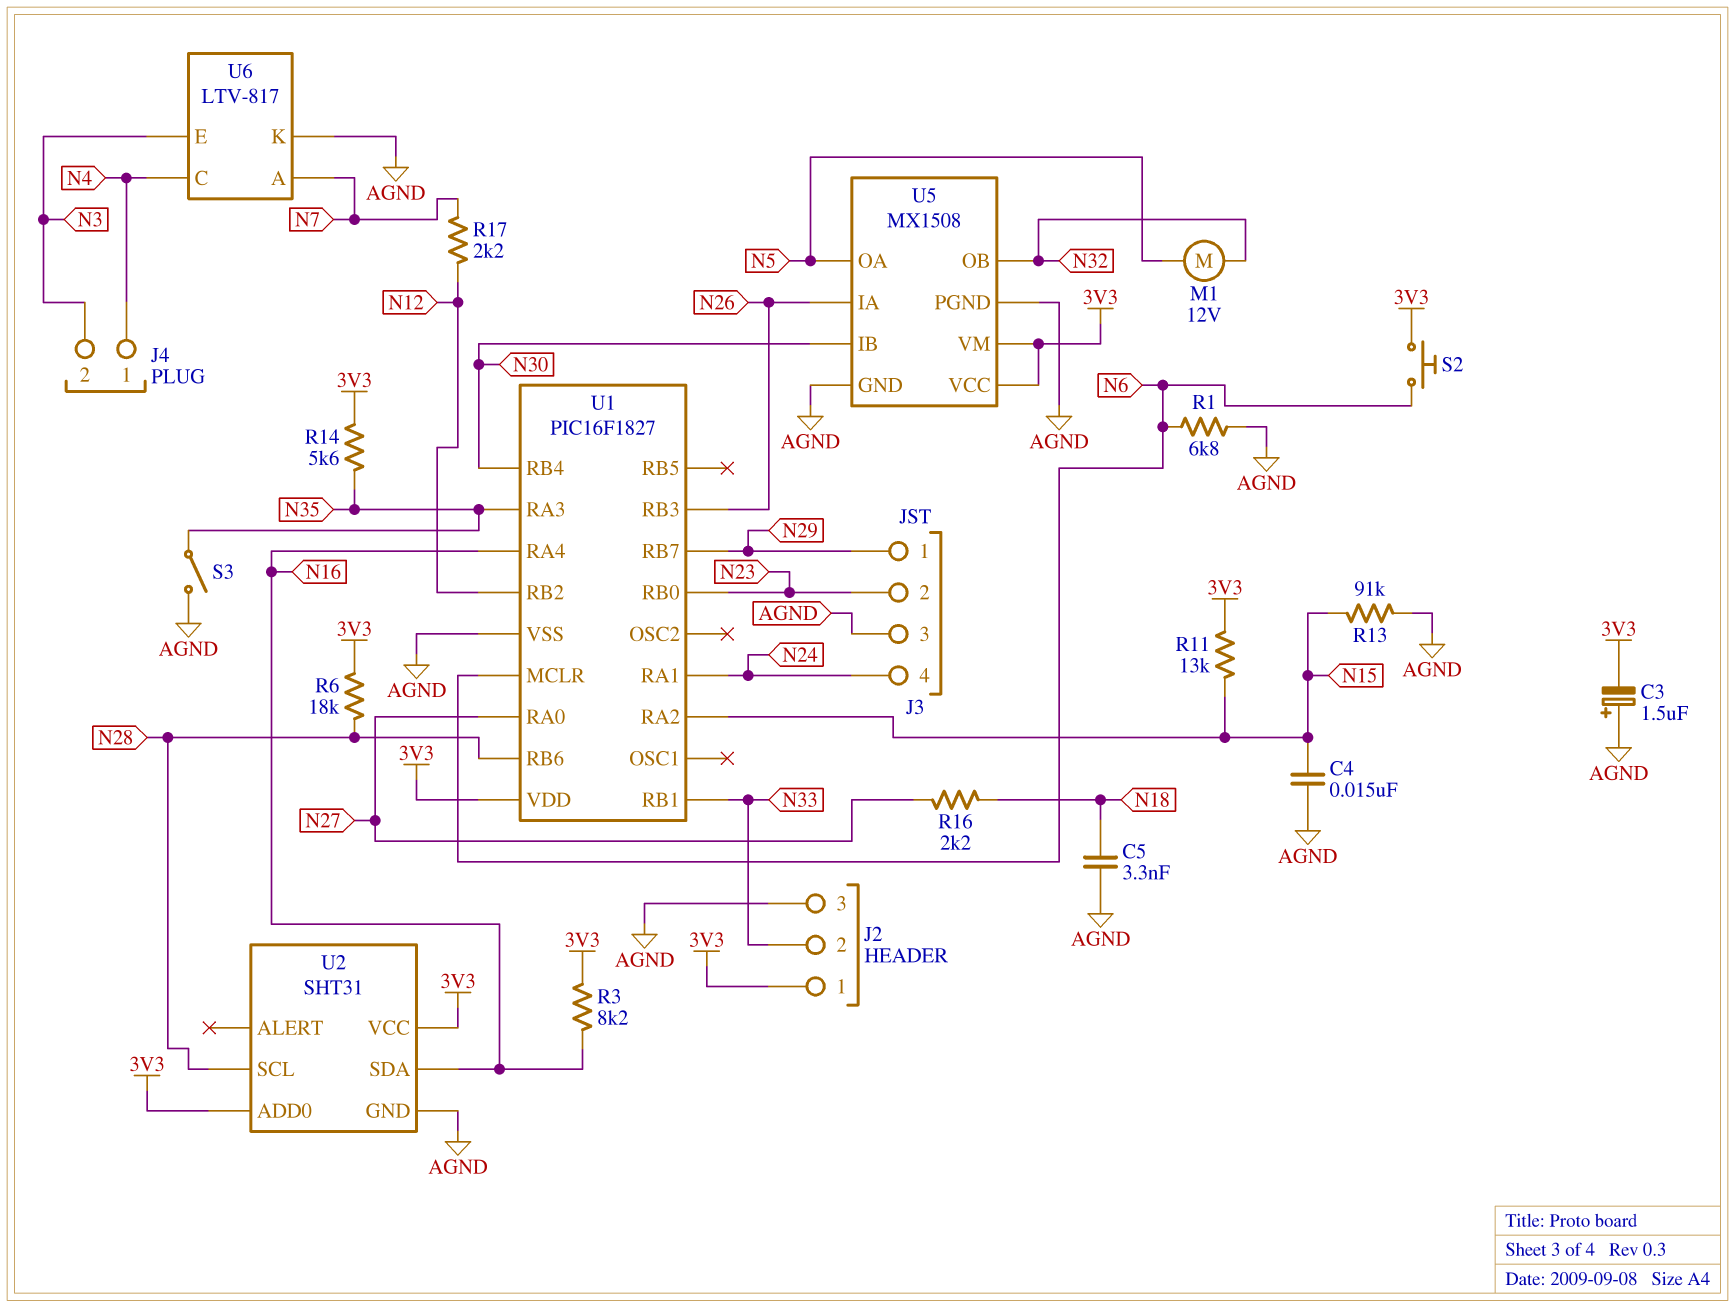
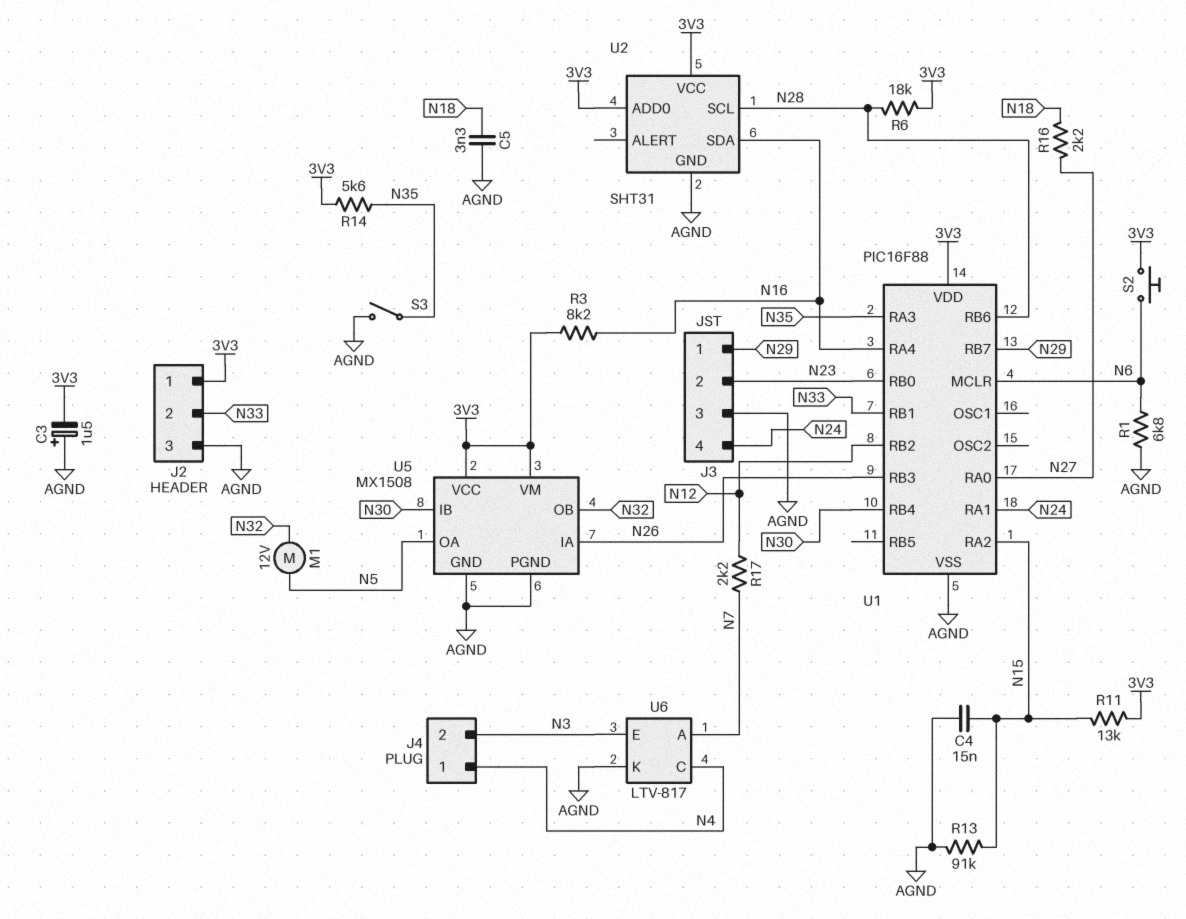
U1: PIC16F1827 -> PIC16F88

